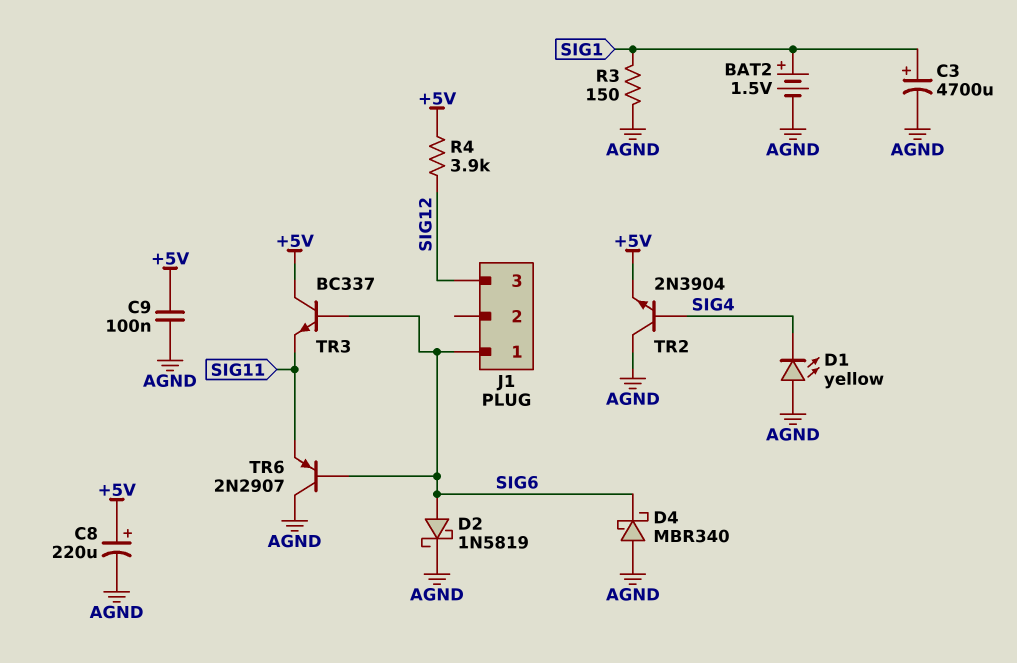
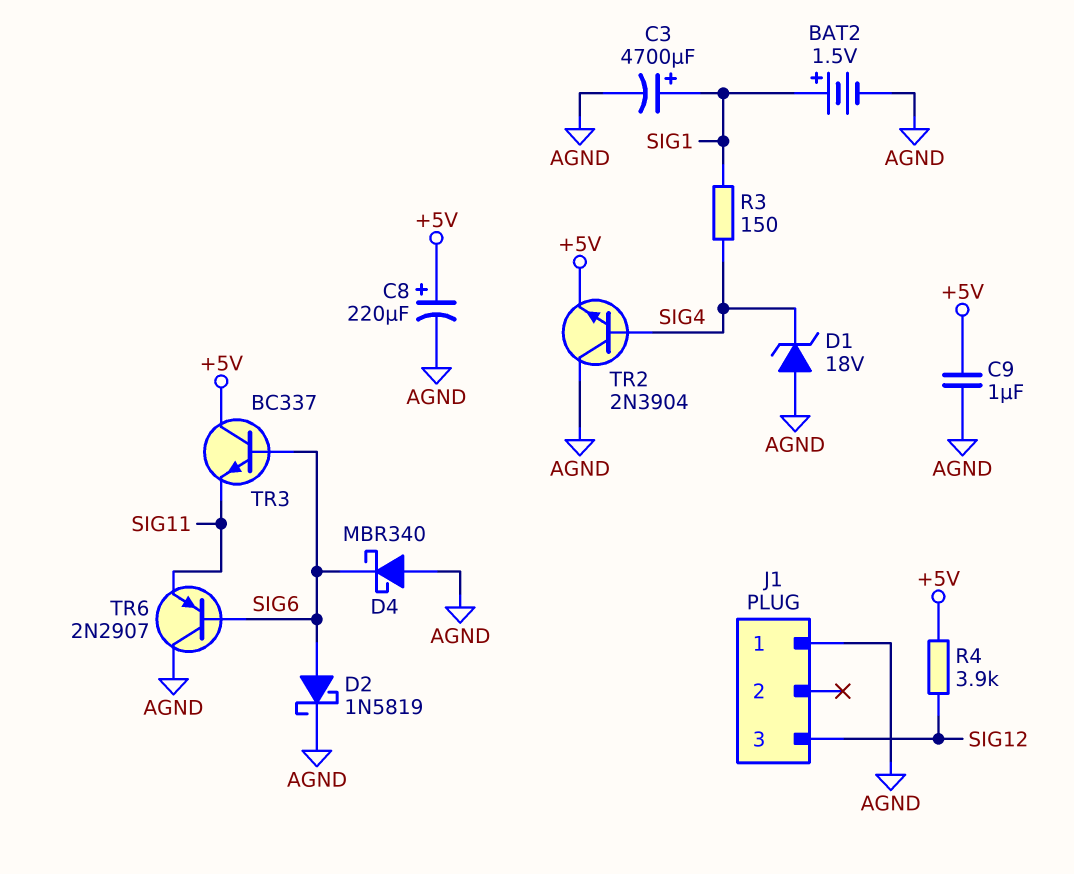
C9: 100nF (+5V, AGND) -> 1uF (+5V, AGND)
D1: LED yellow (A AGND, K SIG4) -> zener 18V (A AGND, K SIG4)
J1 pin 1: SIG6 -> AGND
R3: 150 (AGND, SIG1) -> 150 (SIG1, SIG4)

